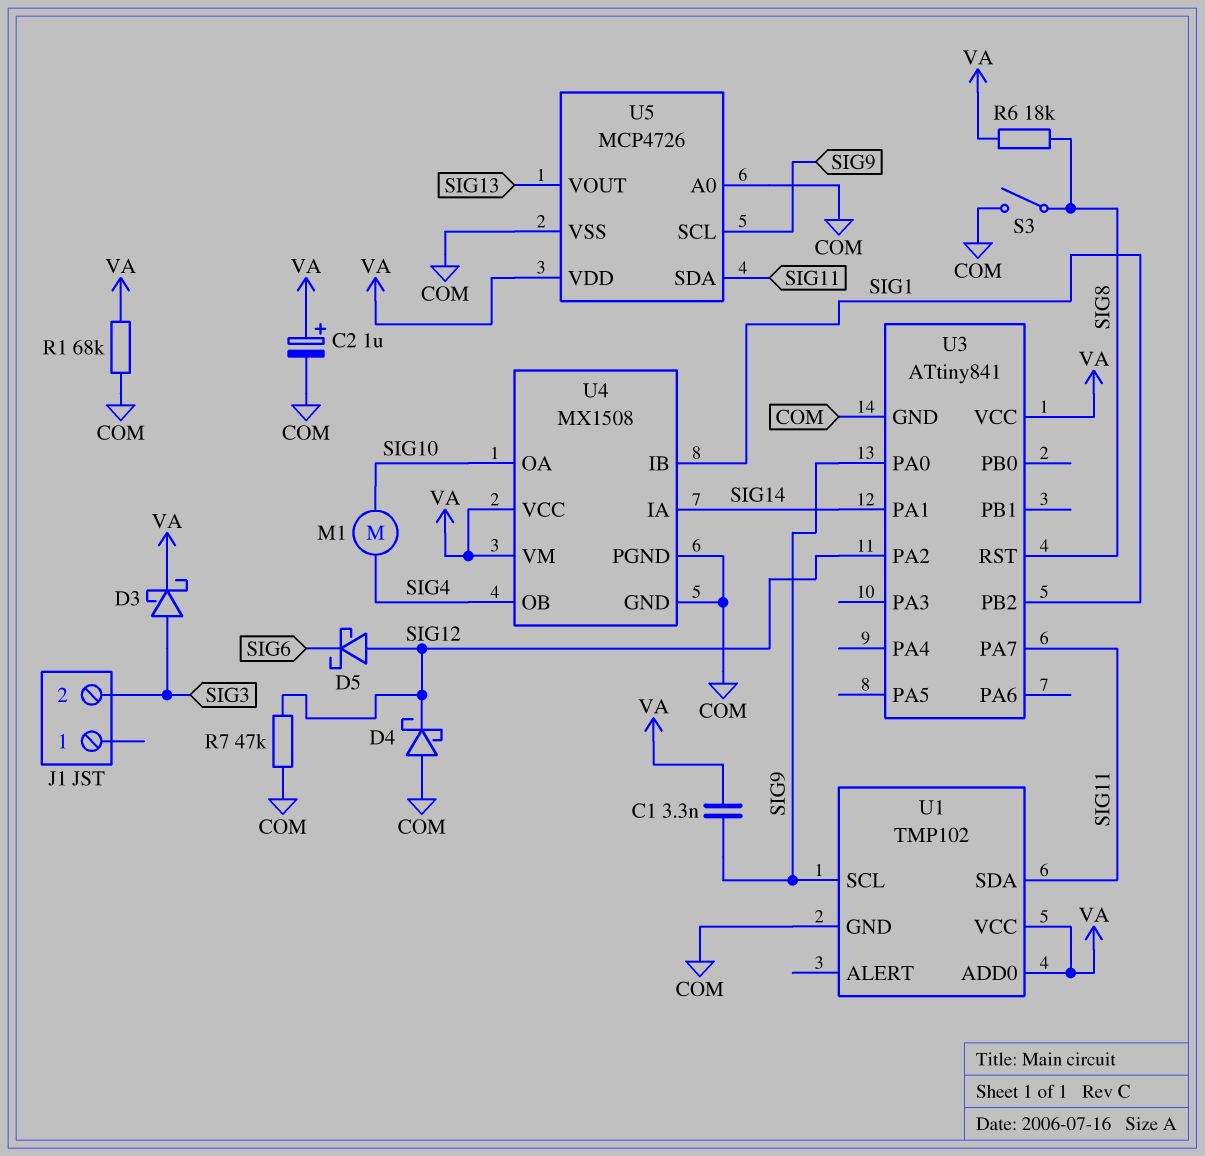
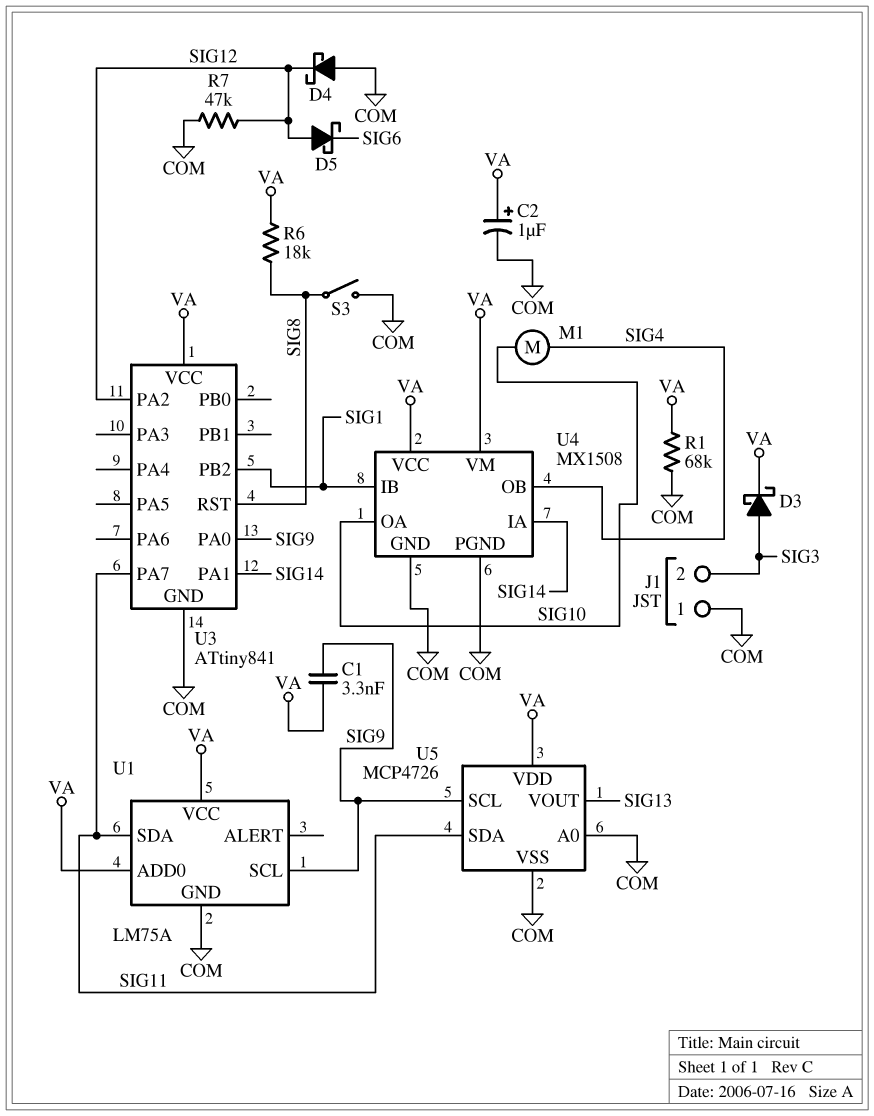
J1 pin 1: none -> COM
U1: TMP102 -> LM75A

